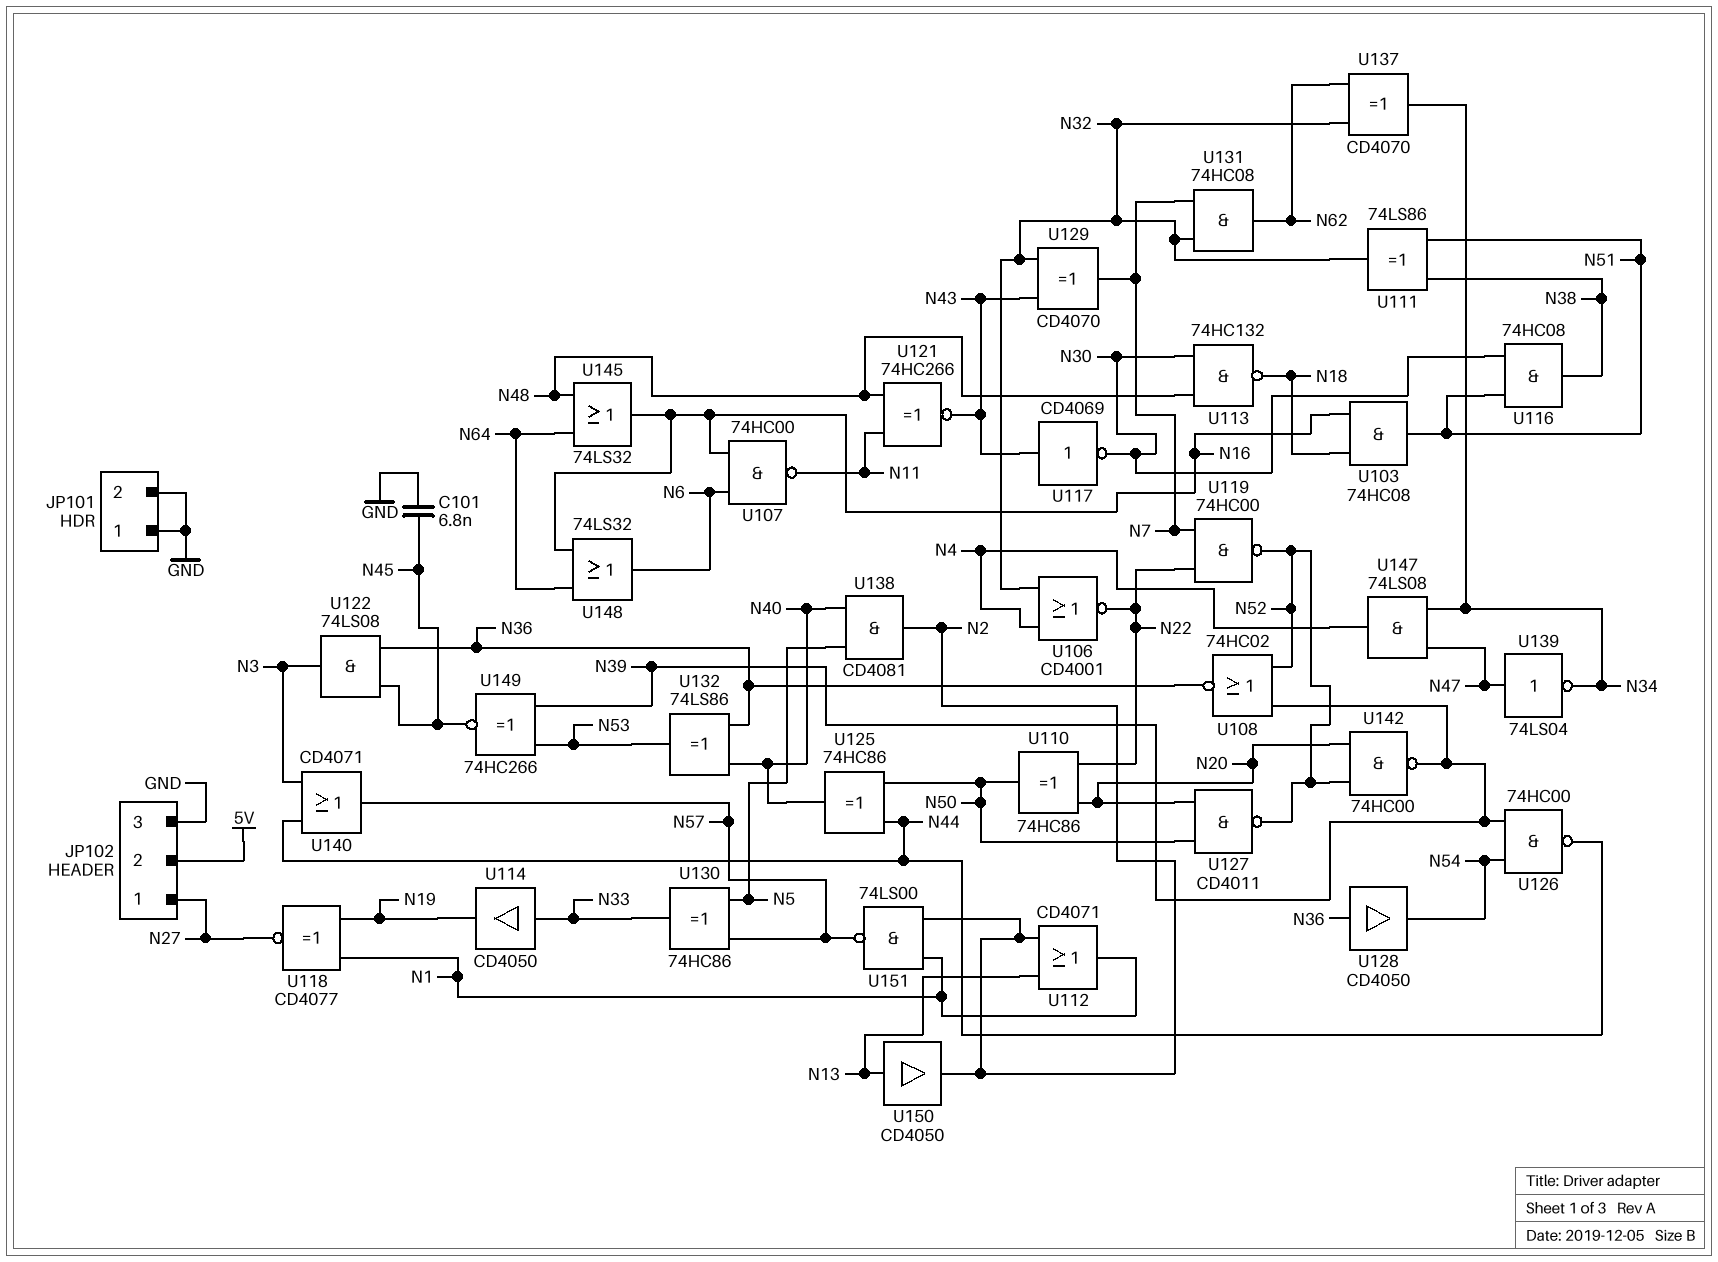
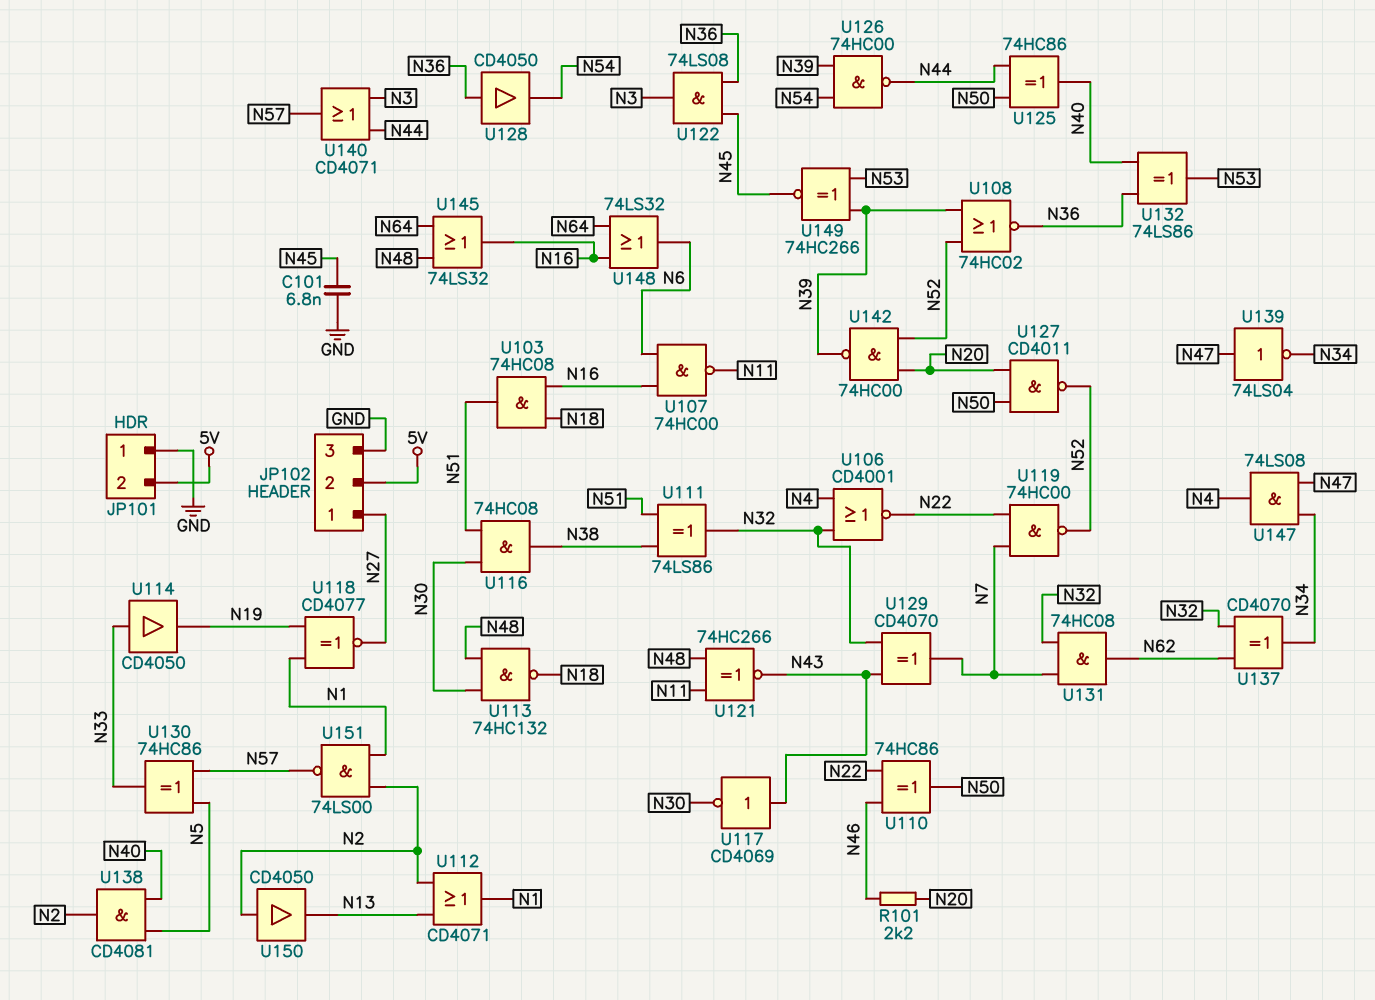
JP101 pin 2: GND -> 5V
R101: none -> 2.2k (N20, N46)
U110: XOR 74HC86 (in N20, in N22, out N50) -> XOR 74HC86 (in N22, in N46, out N50)
U150: buffer CD4050 (in N13, out N2) -> buffer CD4050 (in N2, out N13)

